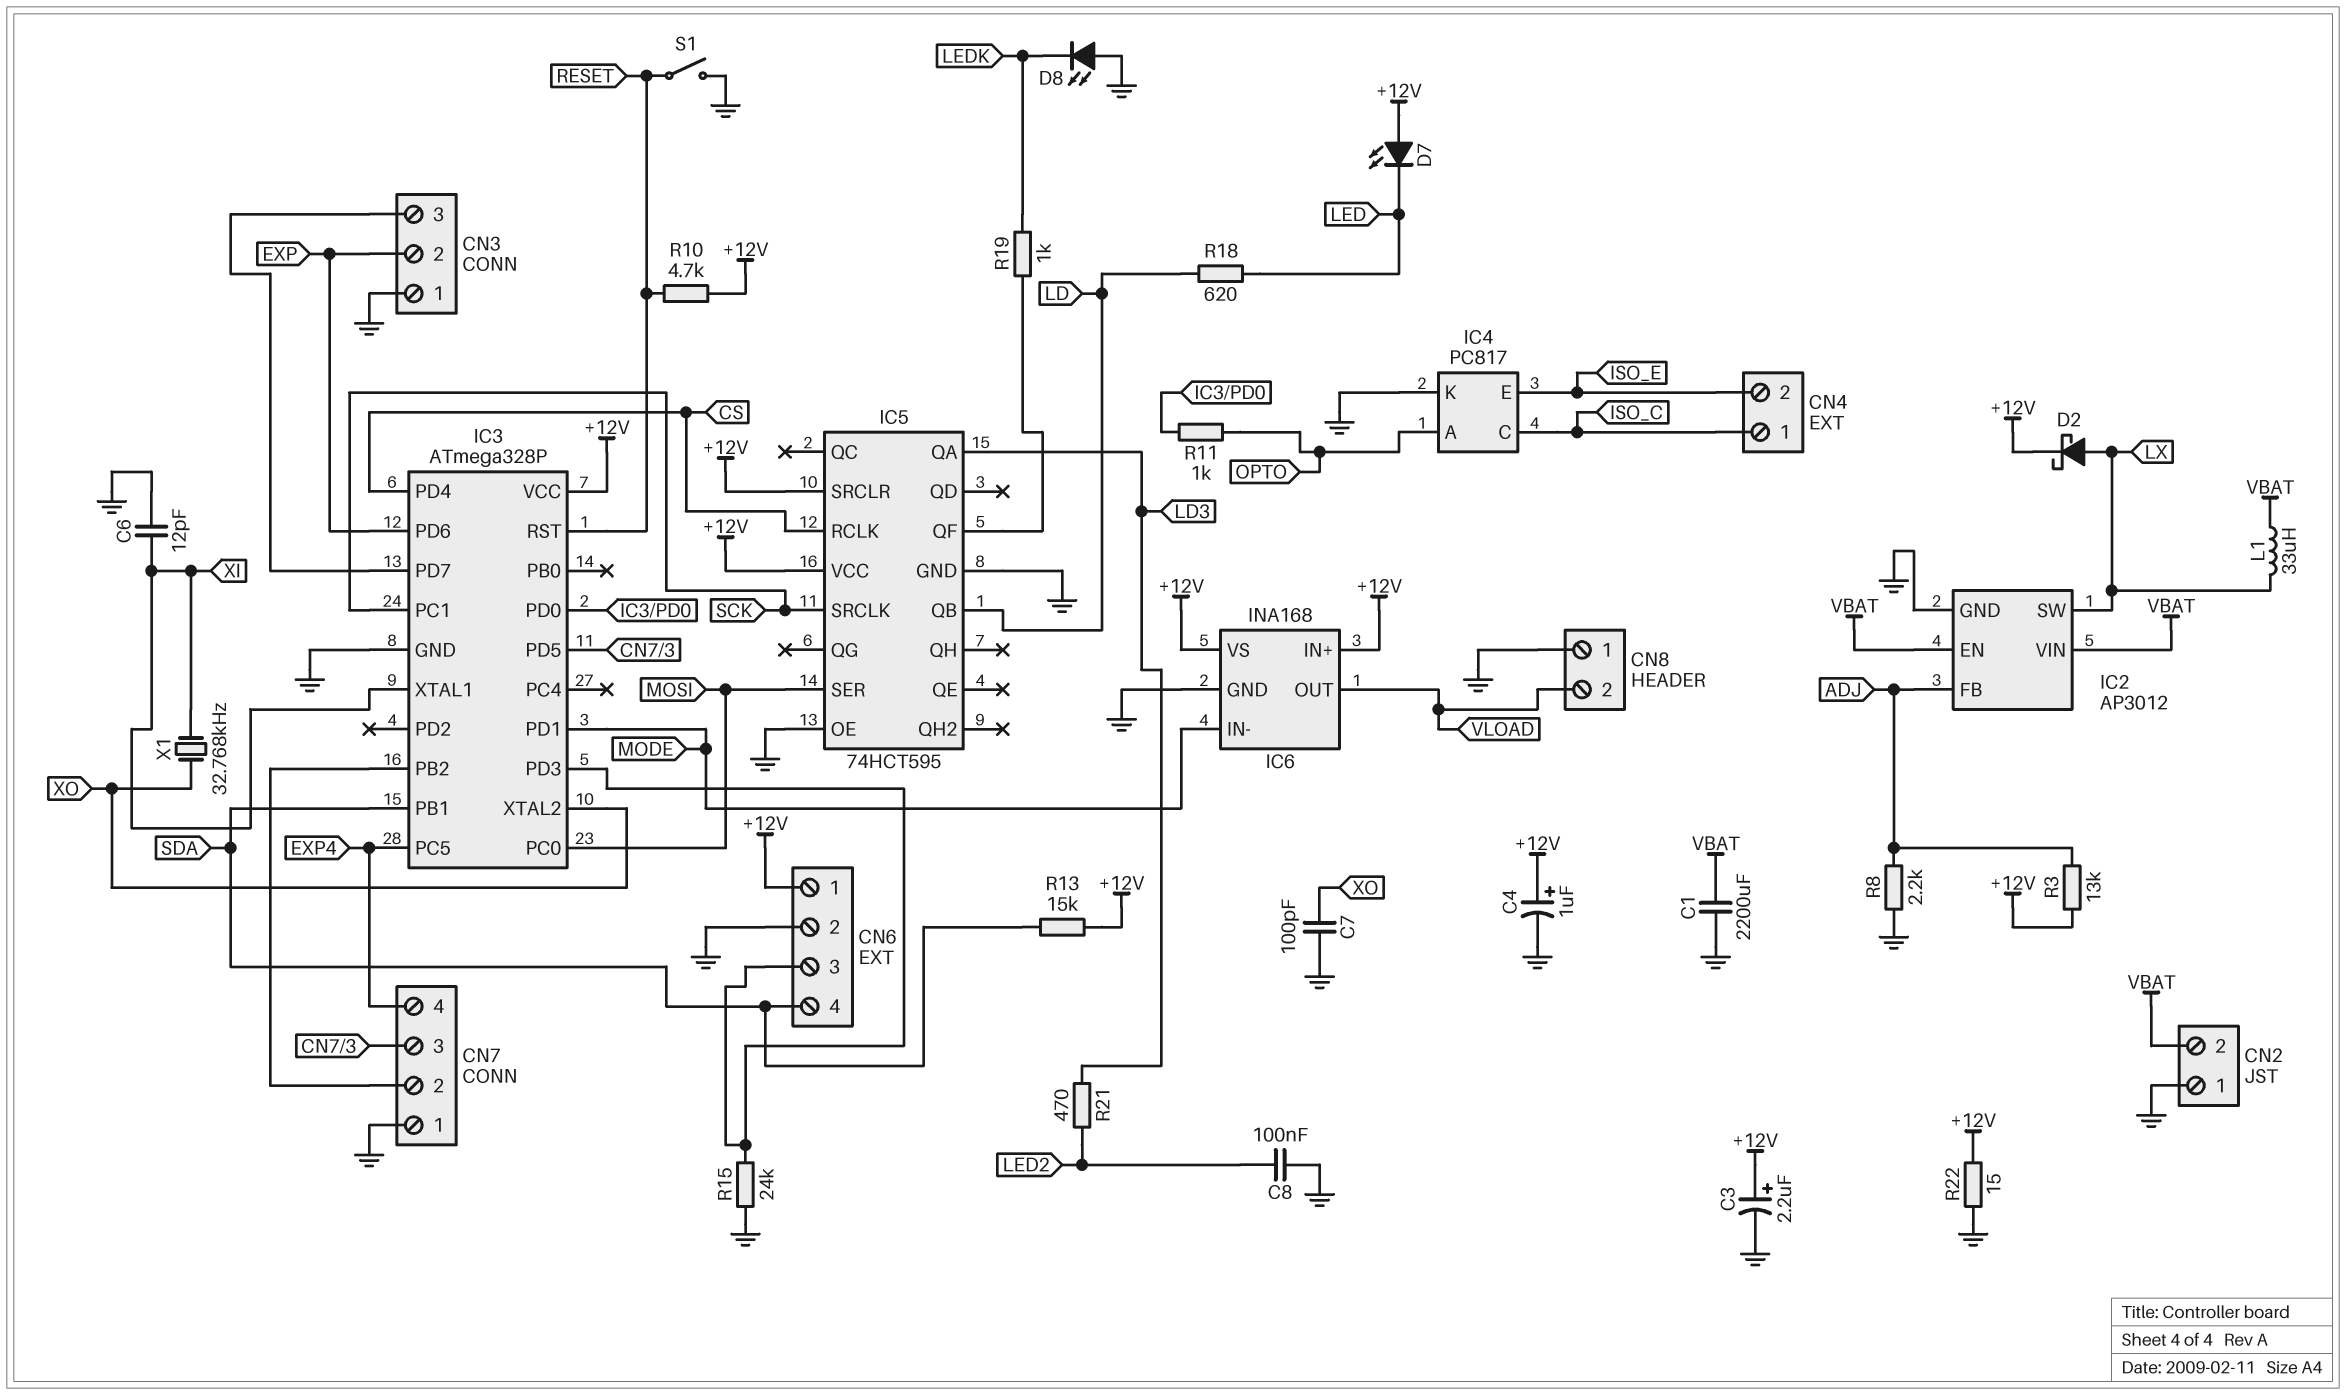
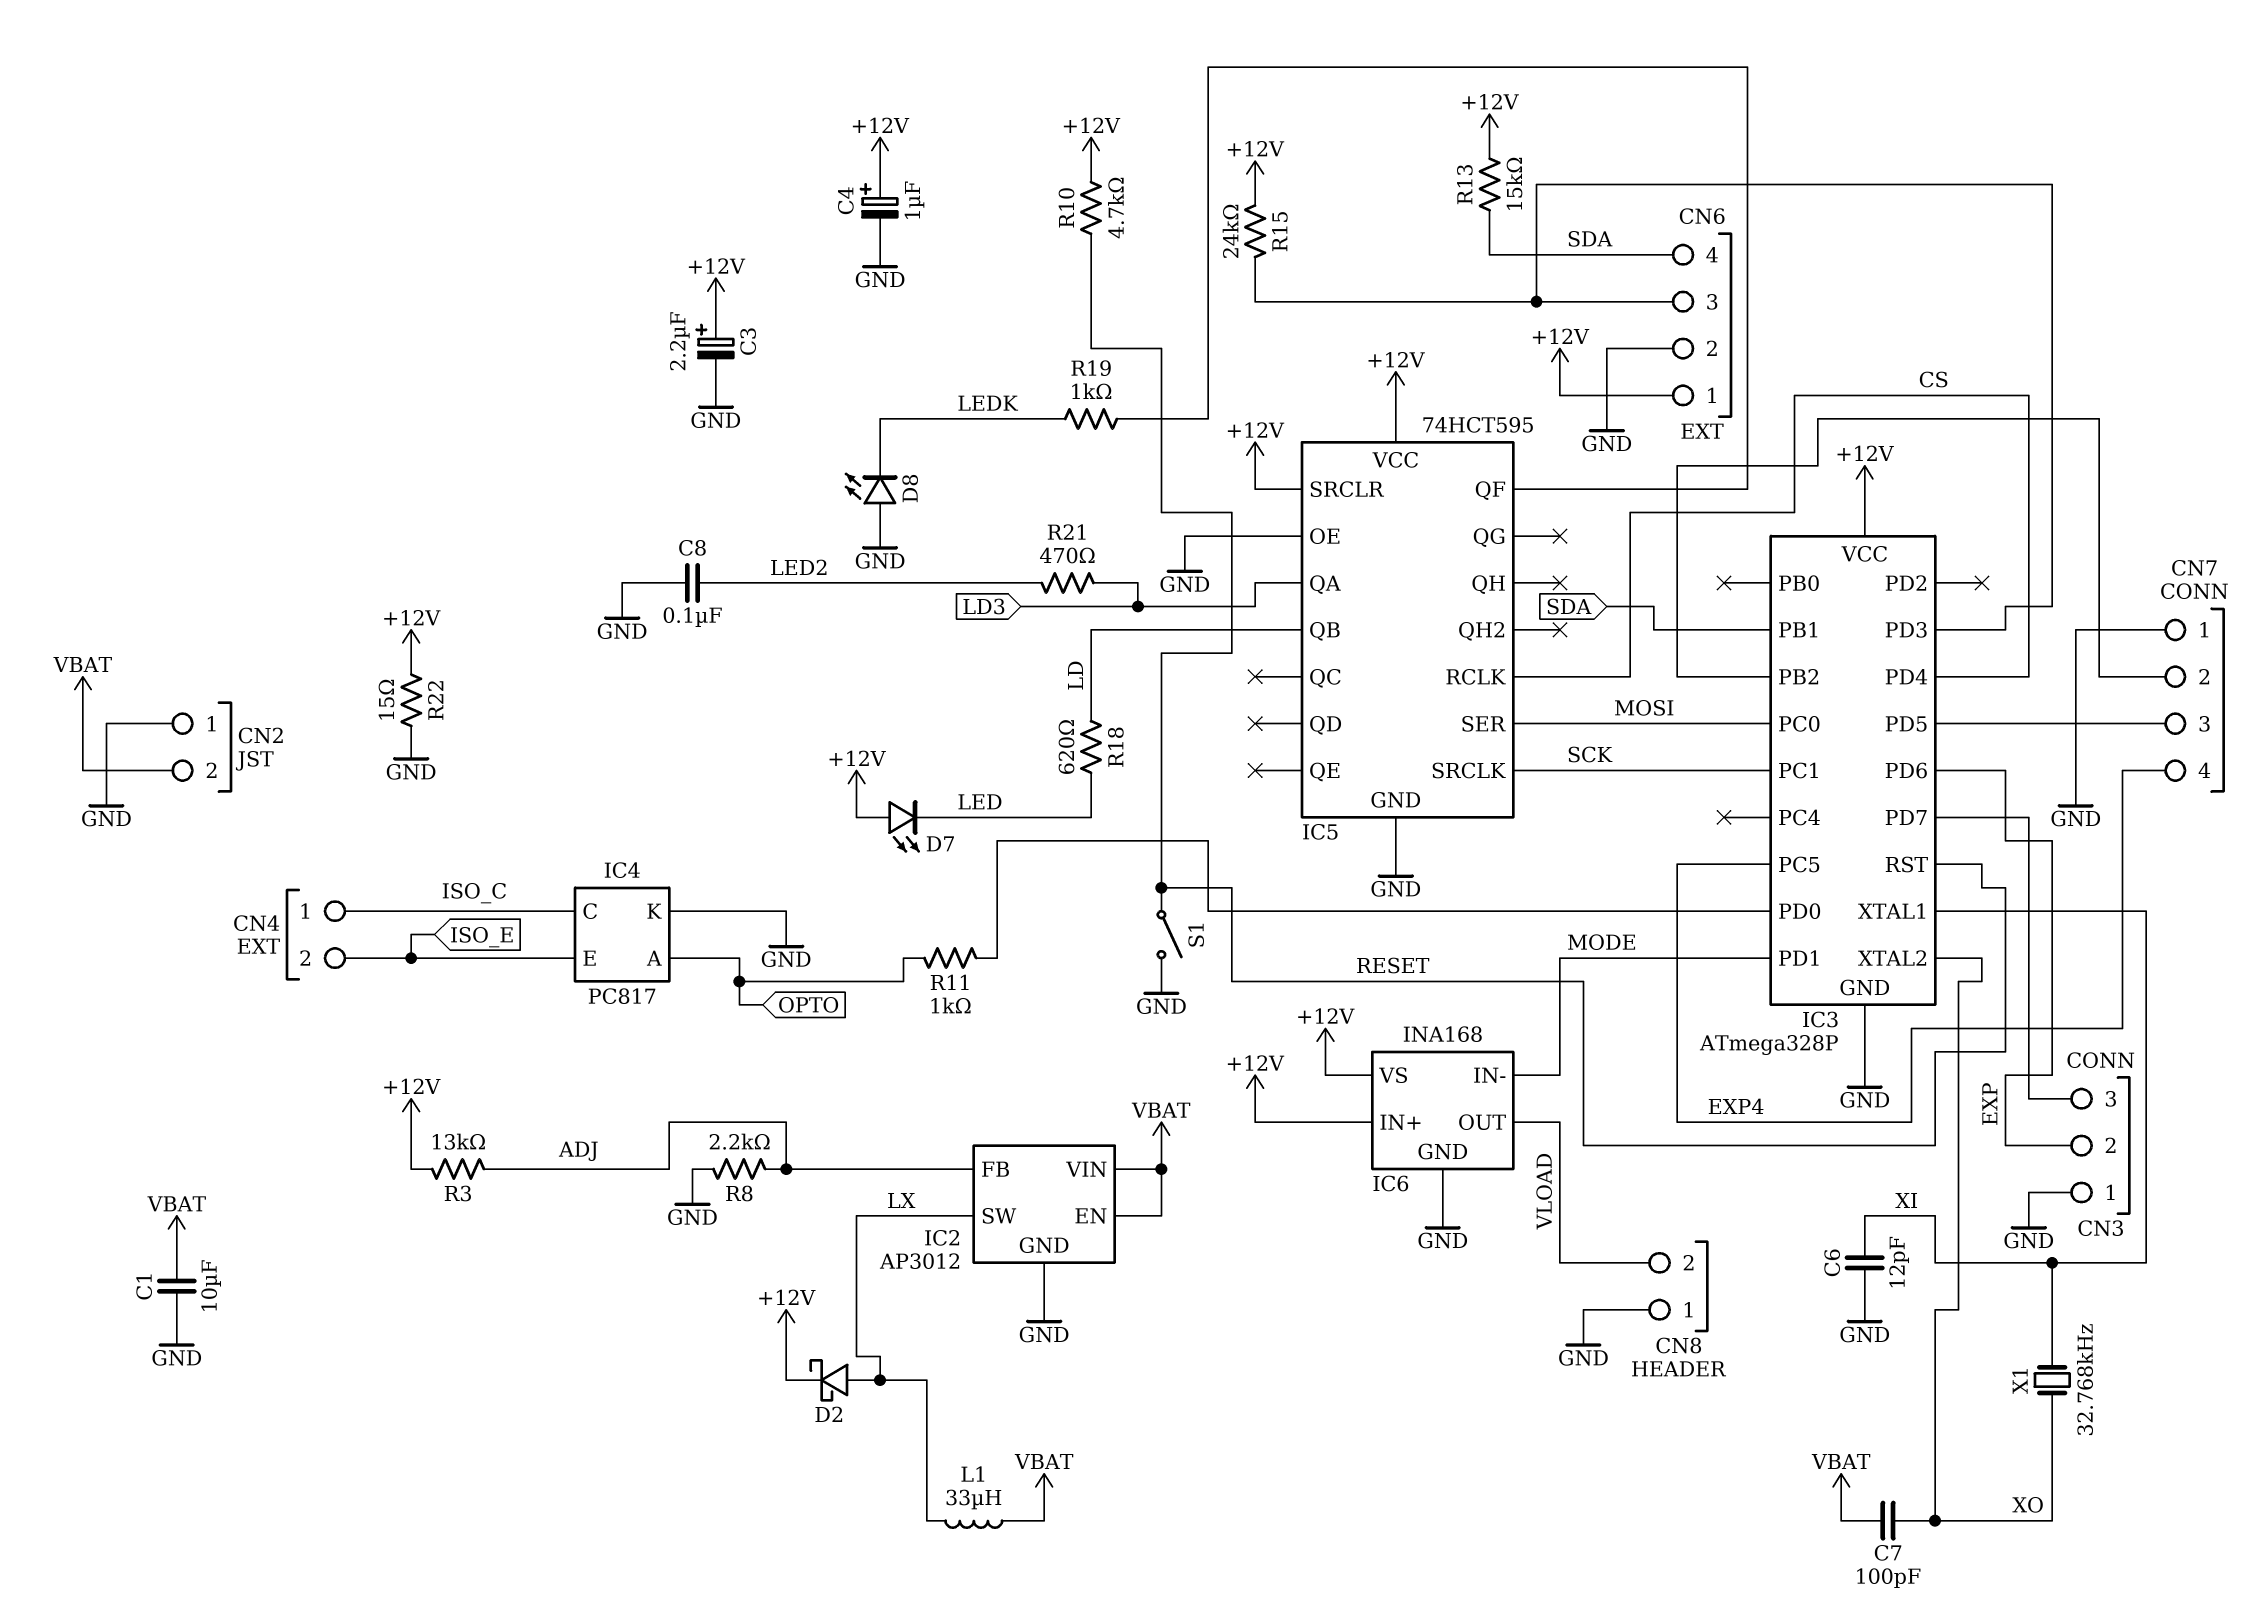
C1: 2200uF (GND, VBAT) -> 10uF (GND, VBAT)
C7: 100pF (GND, XO) -> 100pF (VBAT, XO)
R15: 24k (CN6/3, GND) -> 24k (+12V, CN6/3)

